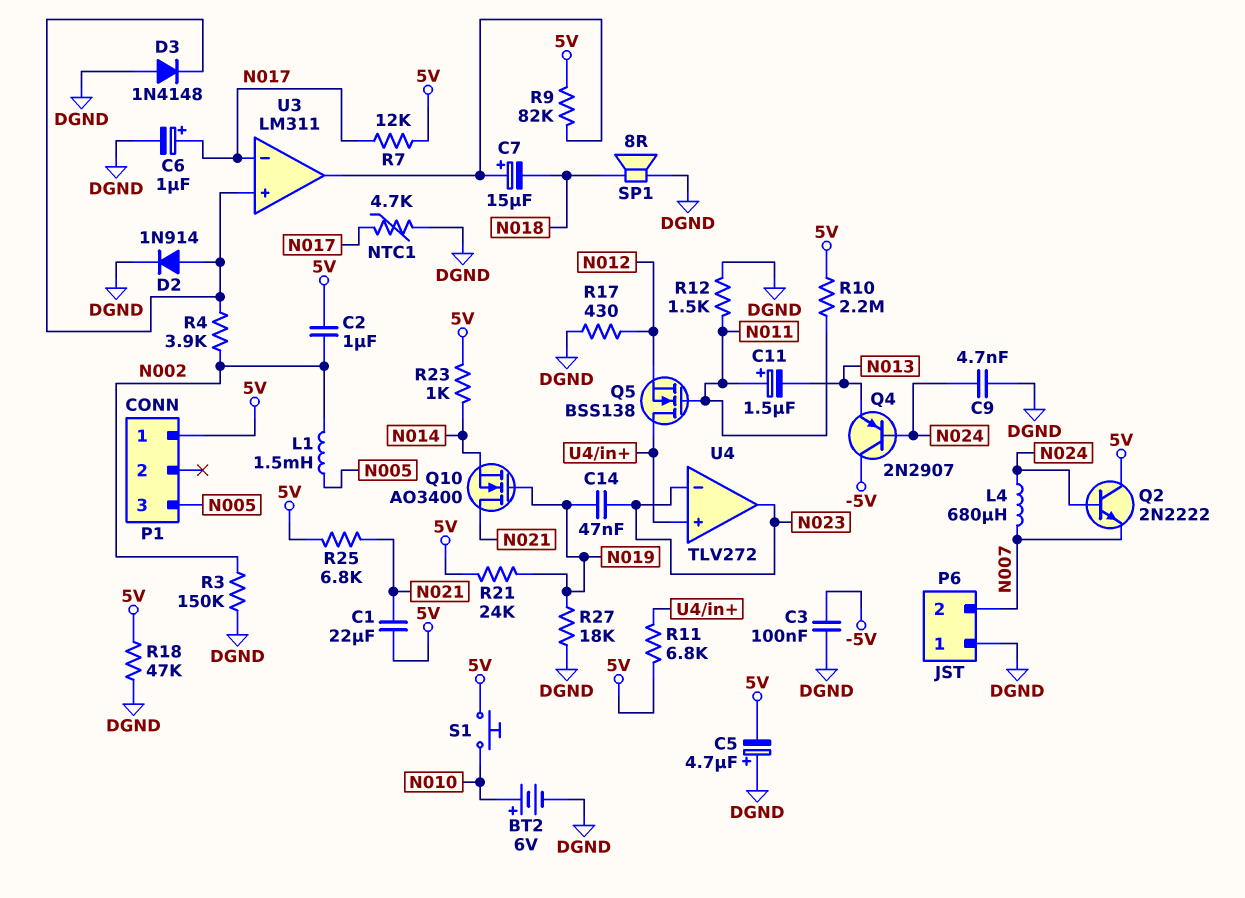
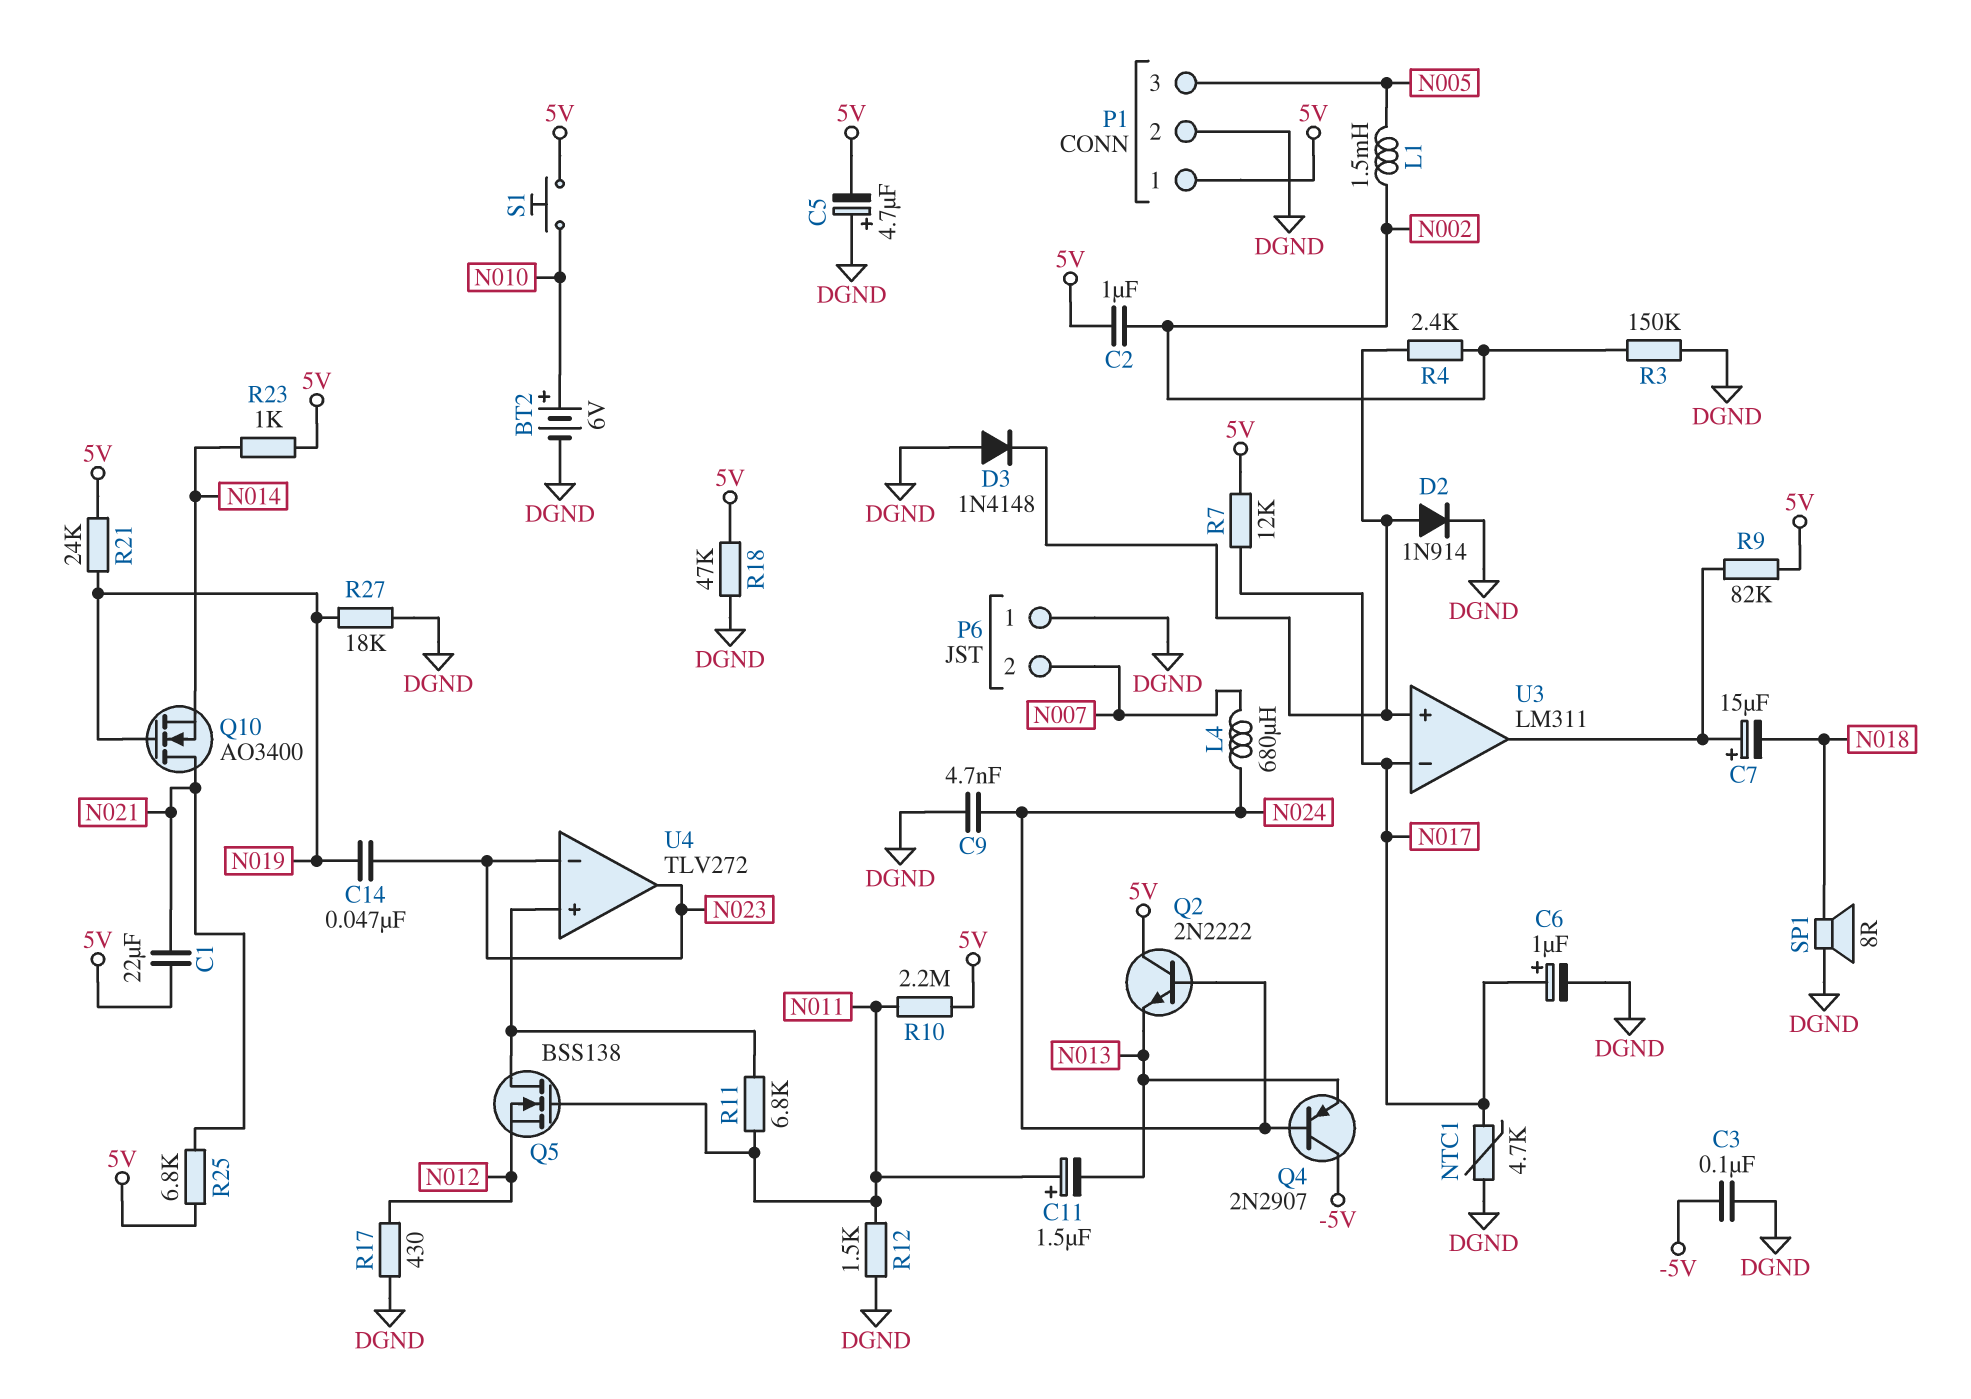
P1 pin 2: none -> DGND
Q2: NPN 2N2222 (B N024, C 5V, E N007) -> NPN 2N2222 (B N024, C 5V, E N013)
R4: 3.9k (N002, U3/in+) -> 2.4k (N002, U3/in+)
R11: 6.8k (5V, U4/in+) -> 6.8k (N011, U4/in+)

